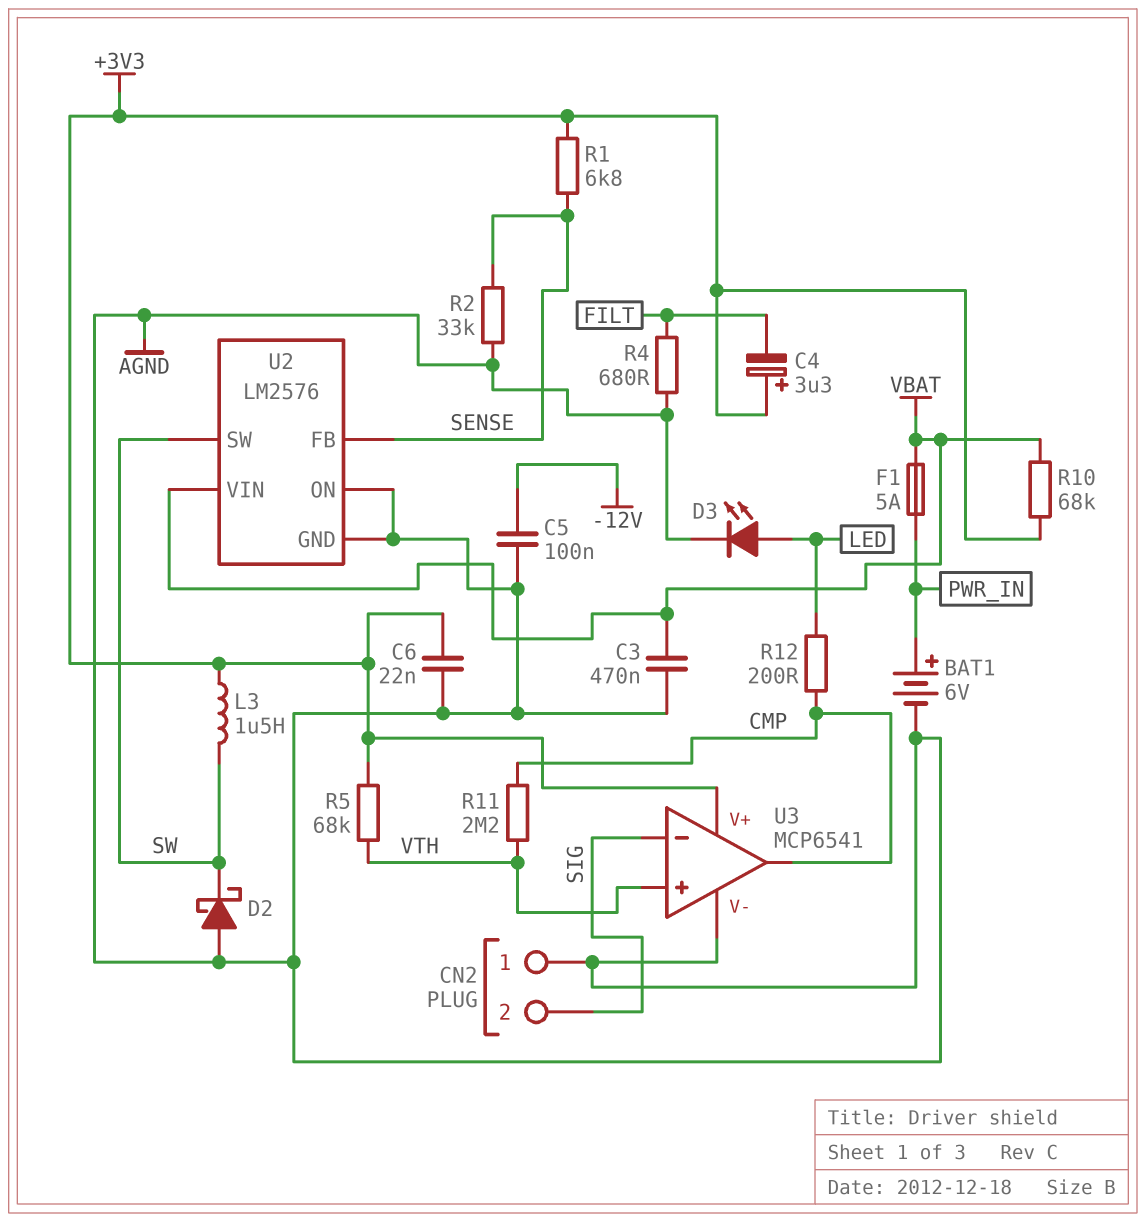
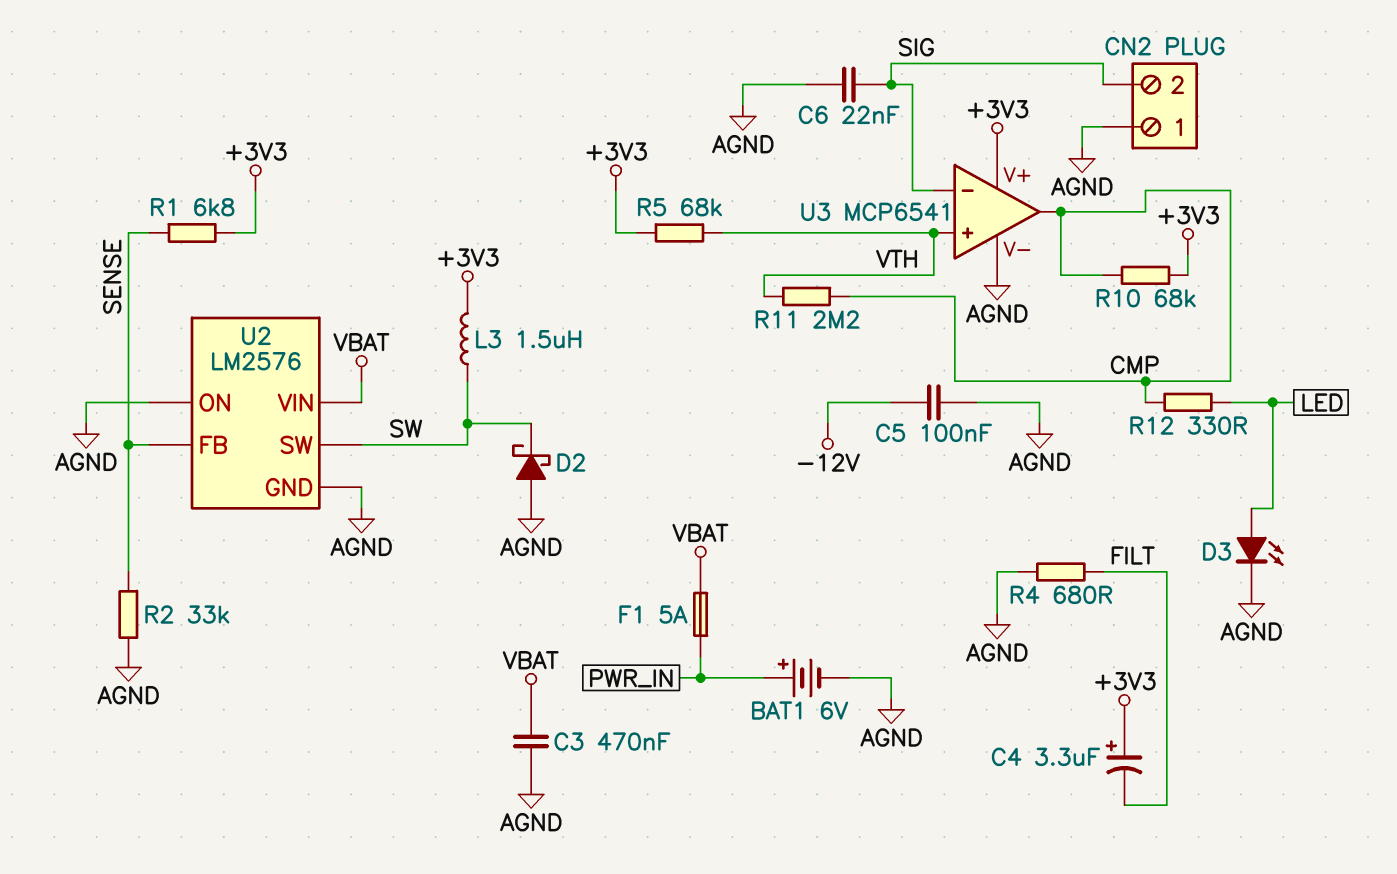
C6: 22nF (+3V3, AGND) -> 22nF (AGND, SIG)
R10: 68k (+3V3, VBAT) -> 68k (+3V3, CMP)
R12: 200 (CMP, LED) -> 330 (CMP, LED)

